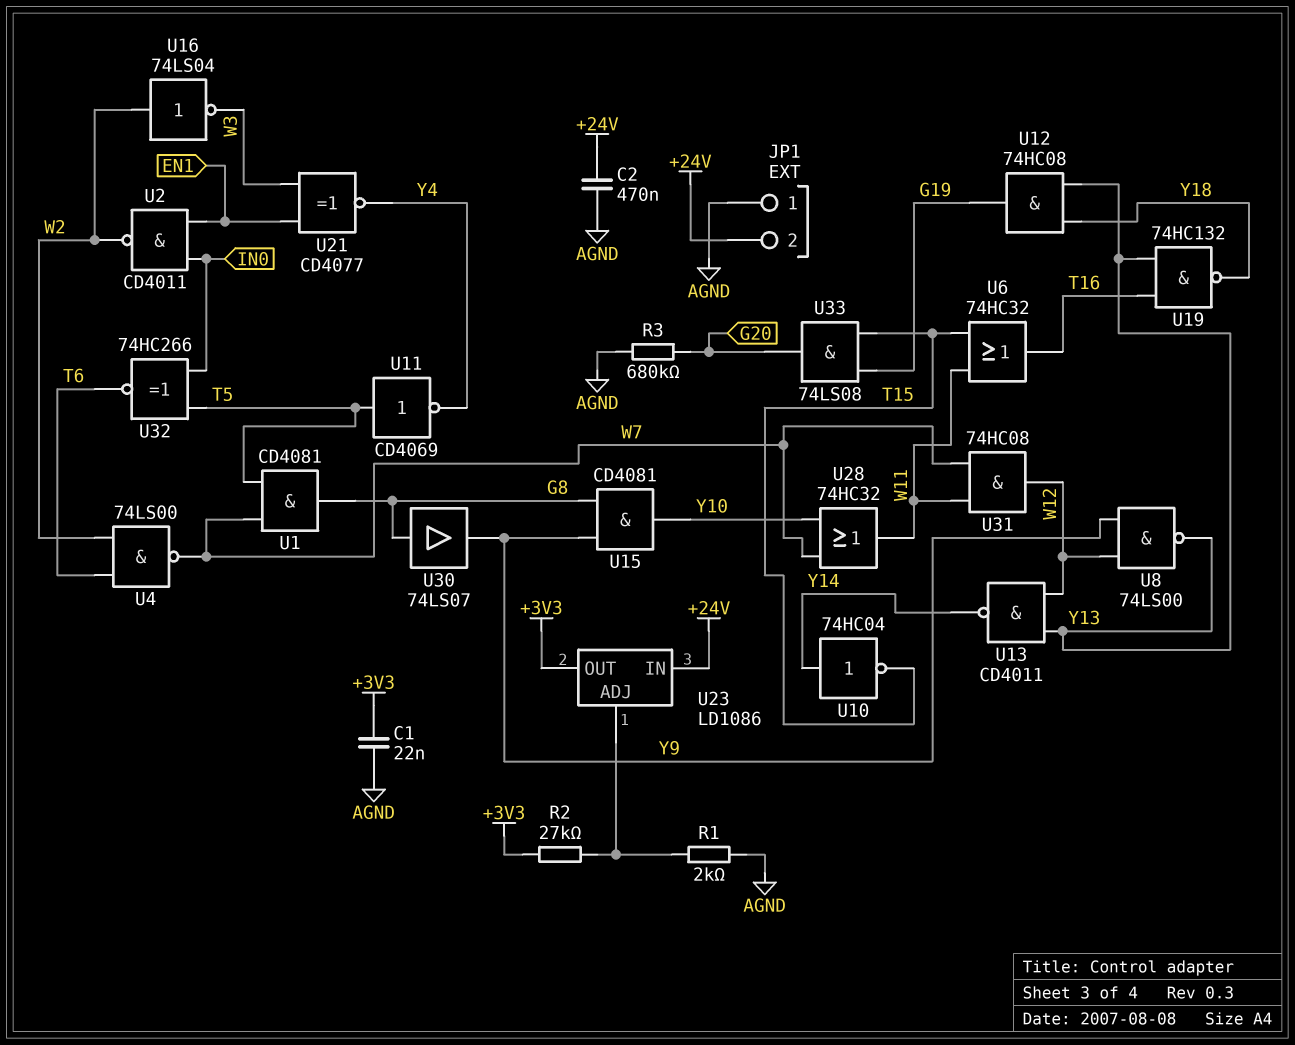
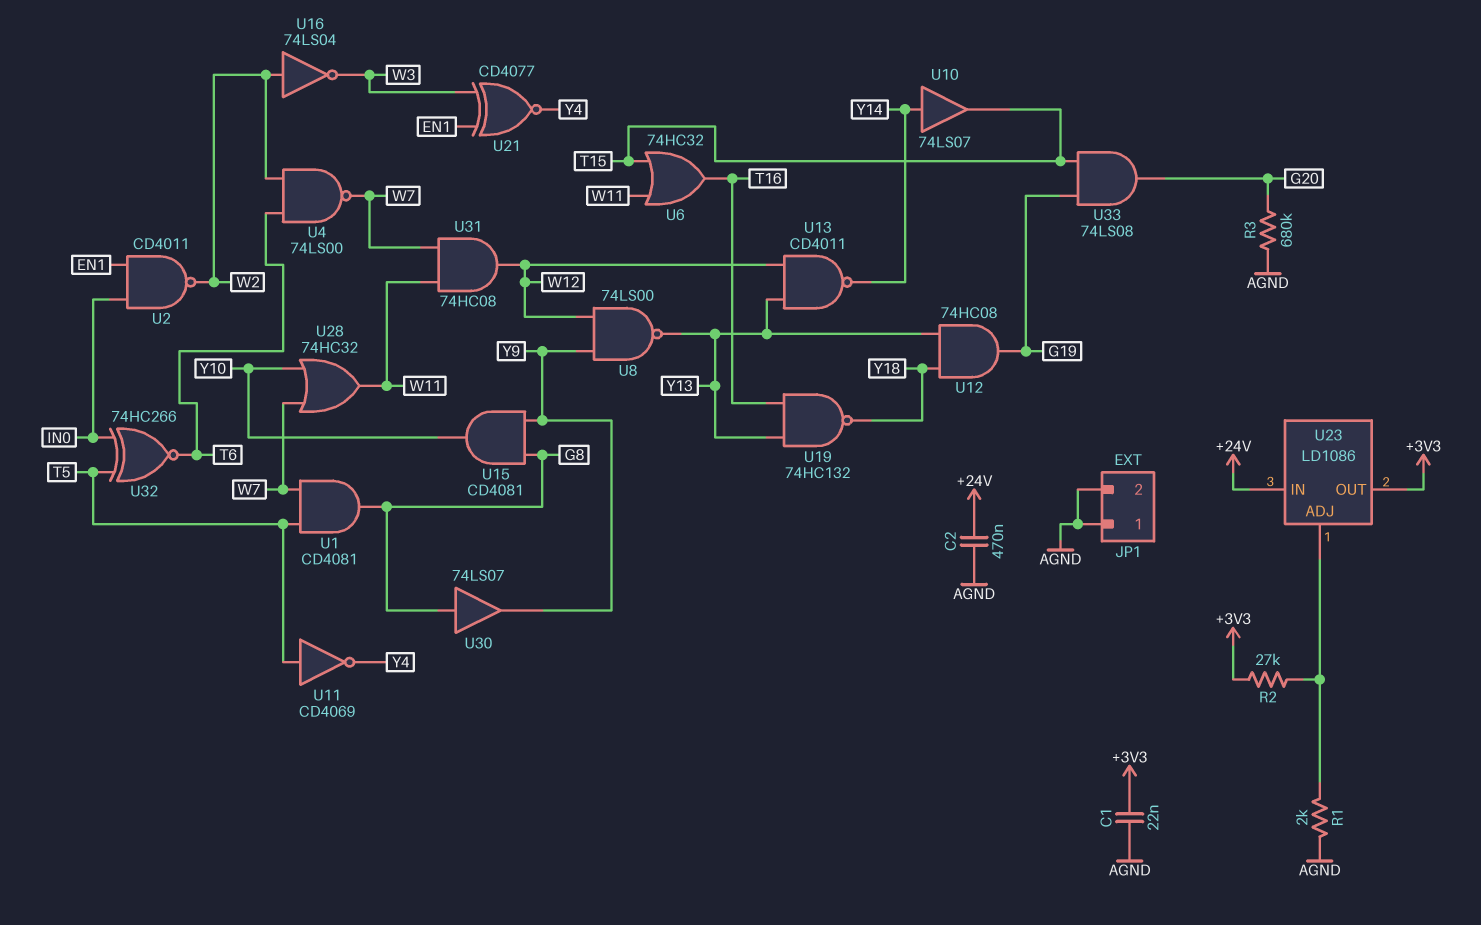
JP1 pin 2: +24V -> AGND
U10: NOT 74HC04 (in Y14, out T15) -> buffer 74LS07 (in Y14, out T15)

